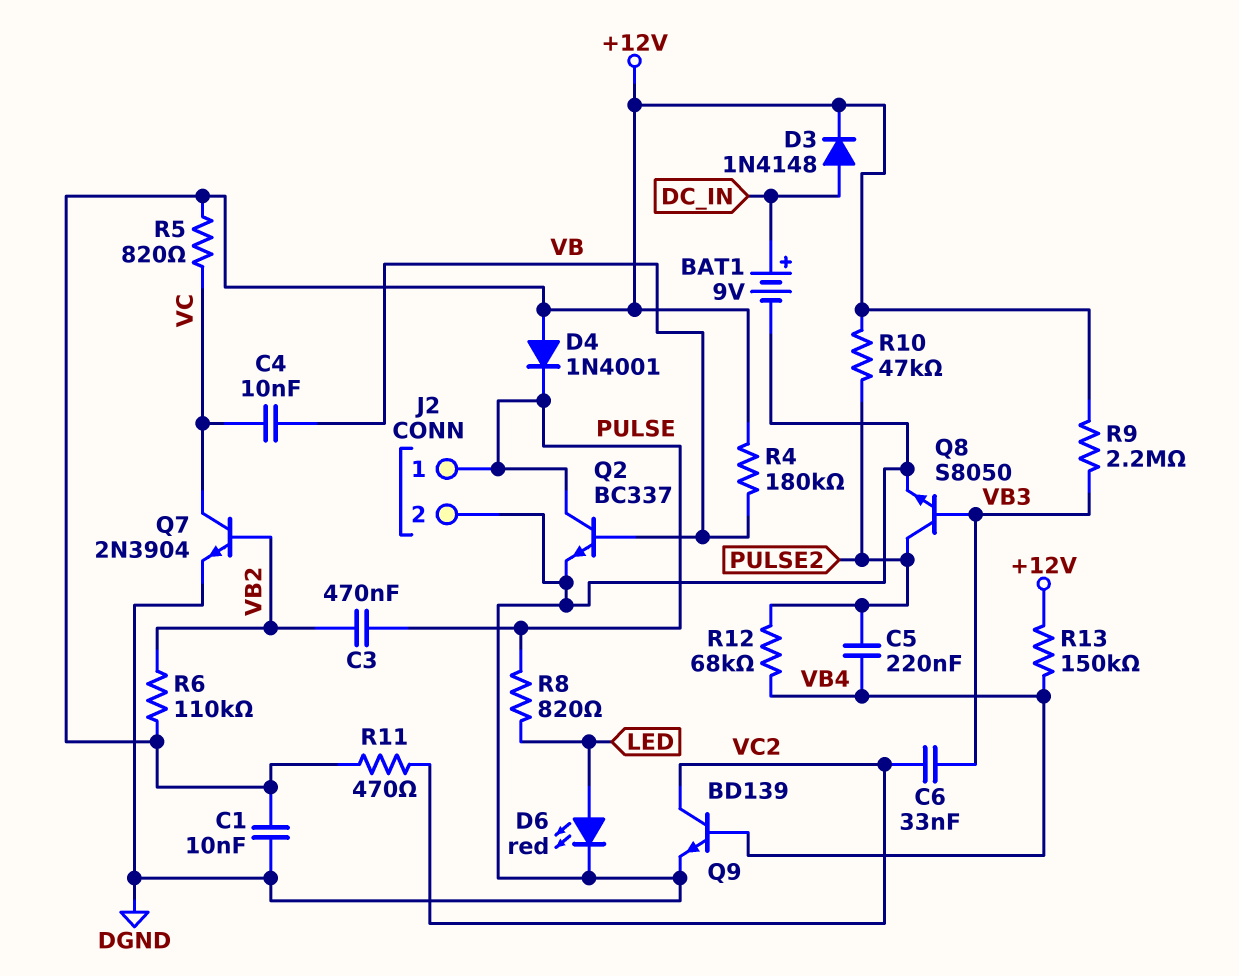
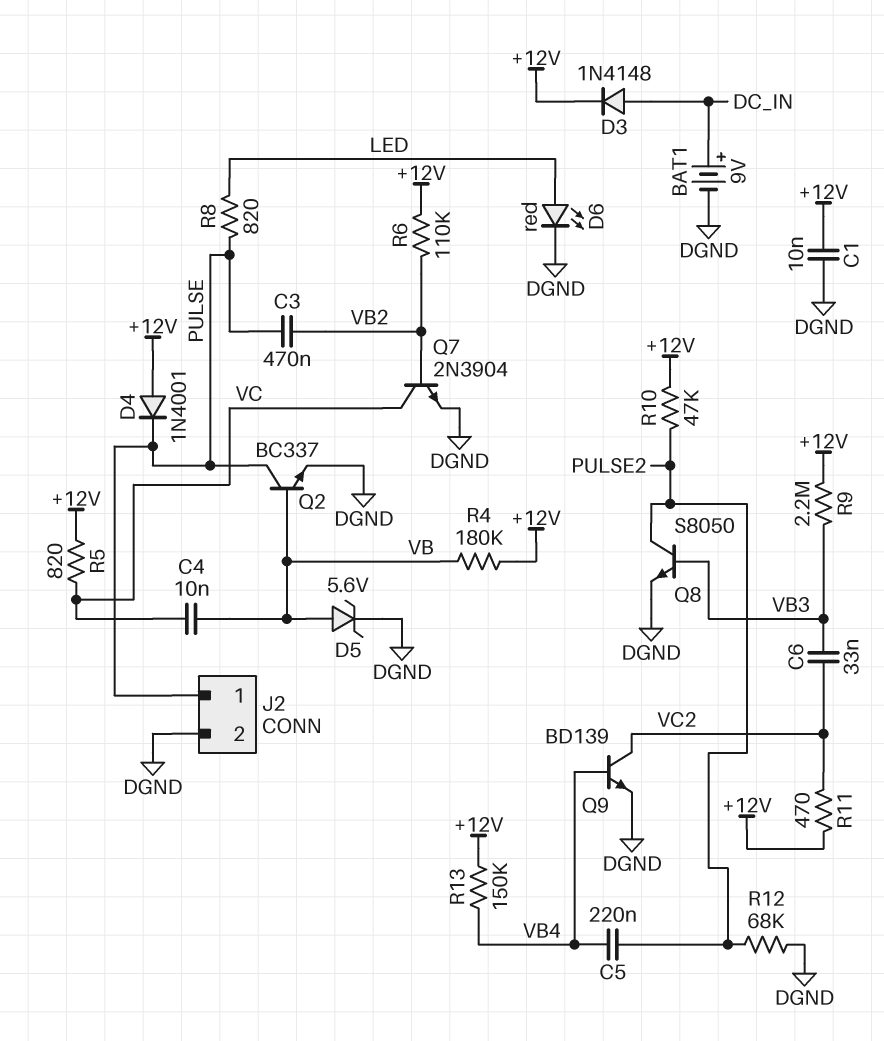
D5: none -> zener 5.6V (A VB, K DGND)
R12: 68k (PULSE2, VB4) -> 68k (DGND, PULSE2)

